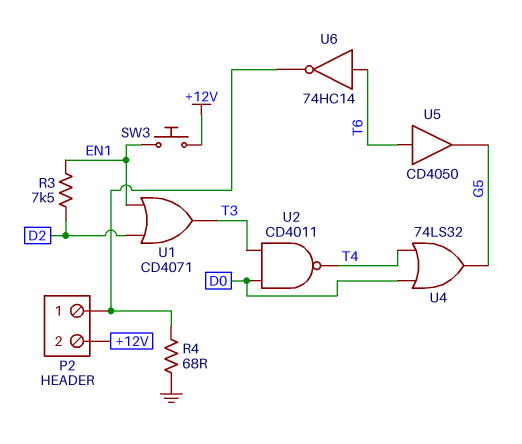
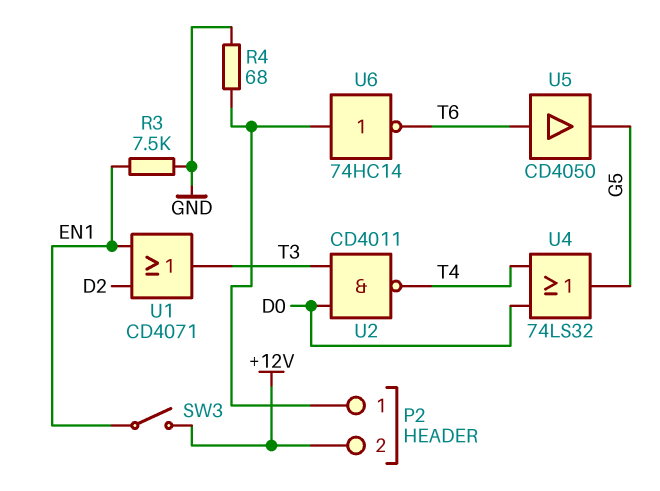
R3: 7.5k (D2, EN1) -> 7.5k (EN1, GND)
SW3: button (+12V, EN1) -> switch (+12V, EN1)
U6: NOT 74HC14 (in T6, out P2/1) -> NOT 74HC14 (in P2/1, out T6)

